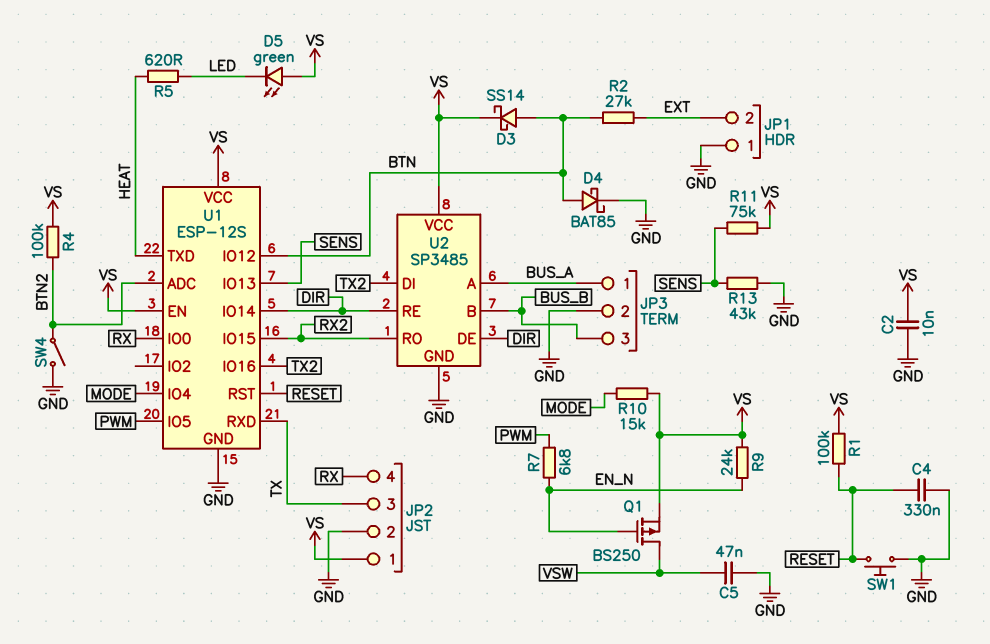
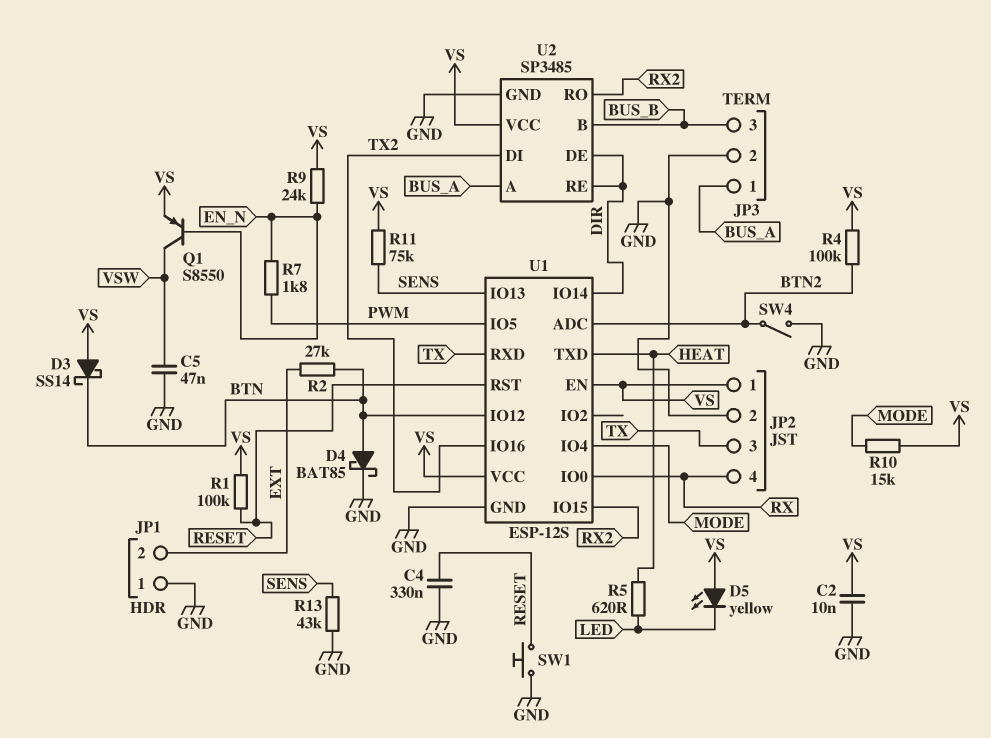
D3: schottky SS14 (A BTN, K VS) -> schottky SS14 (A VS, K BTN)
D5: LED green (A VS, K LED) -> LED yellow (A VS, K LED)
Q1: PMOS BS250 (G EN_N, D VSW, S VS) -> PNP S8550 (B EN_N, C VSW, E VS)
R7: 6.8k (EN_N, PWM) -> 1.8k (EN_N, PWM)

